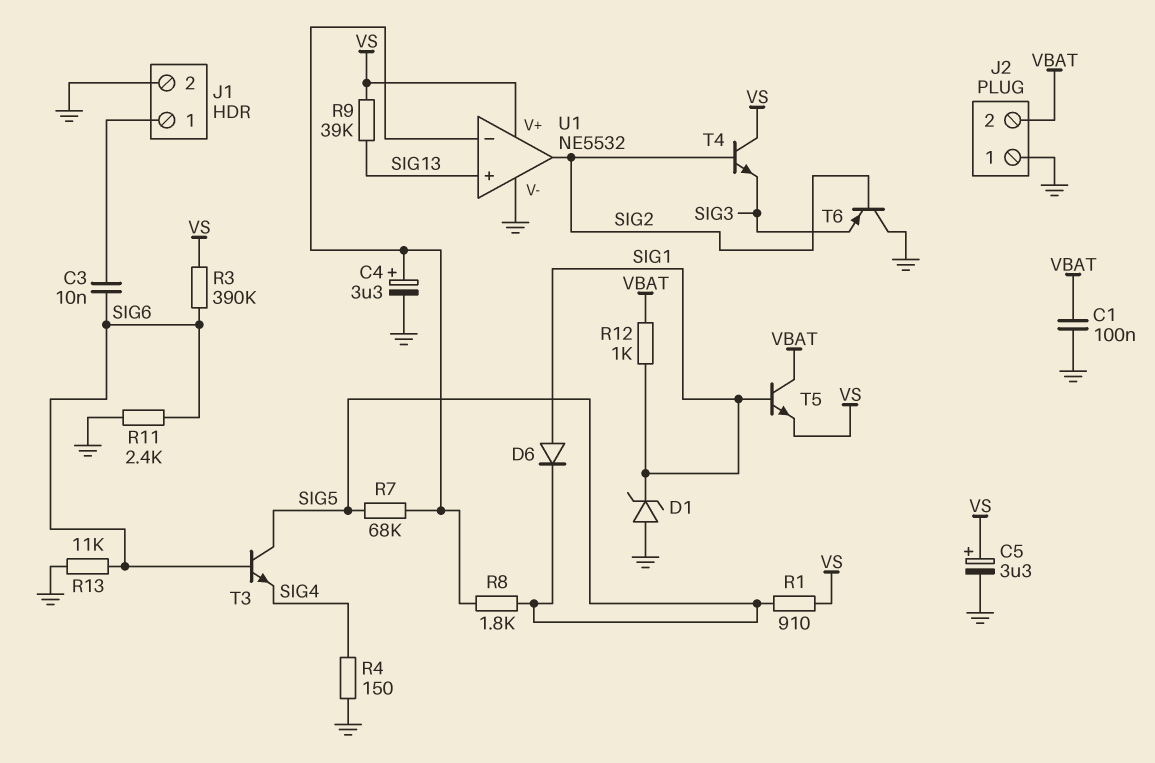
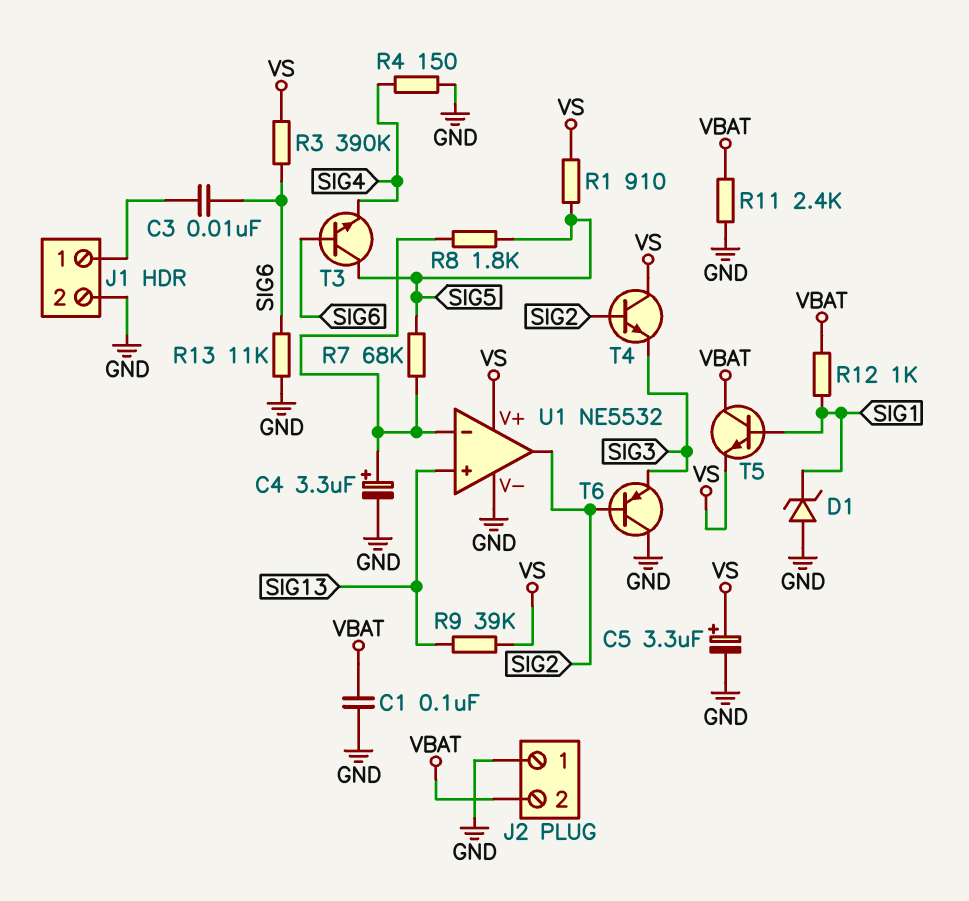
D6: diode (A SIG1, K SIG5) -> none
R11: 2.4k (GND, SIG6) -> 2.4k (GND, VBAT)

